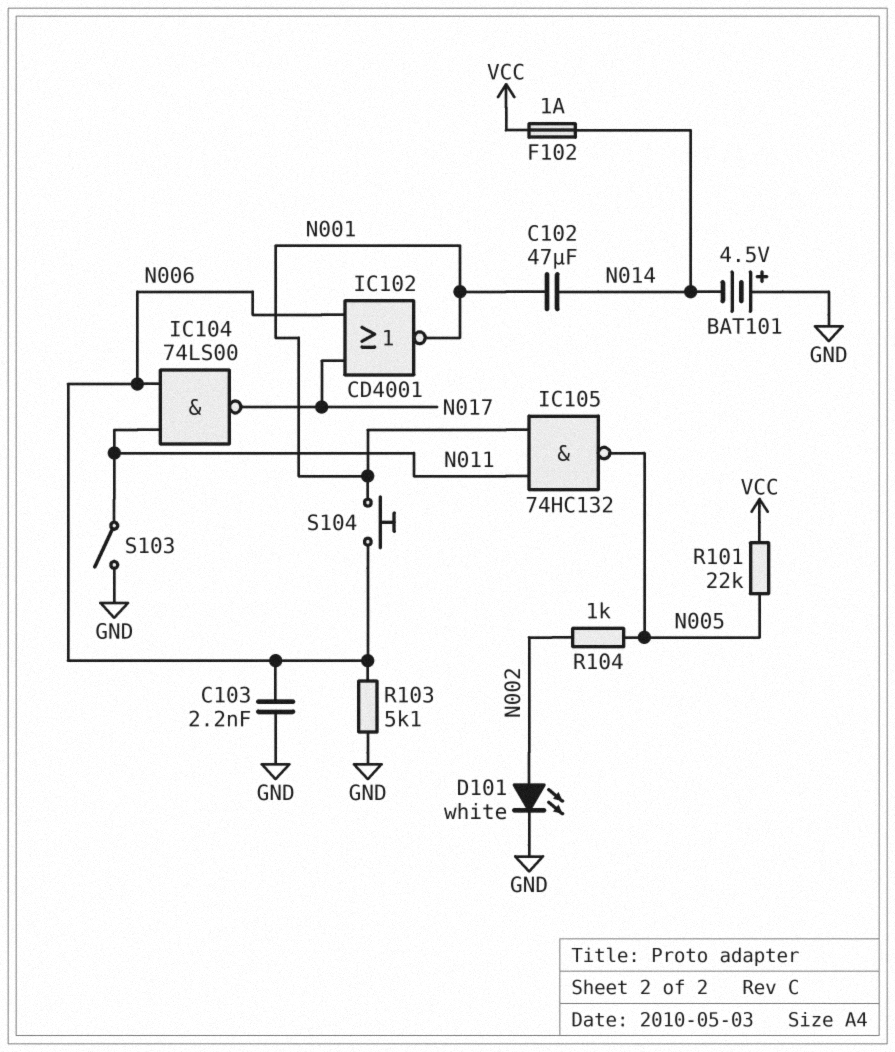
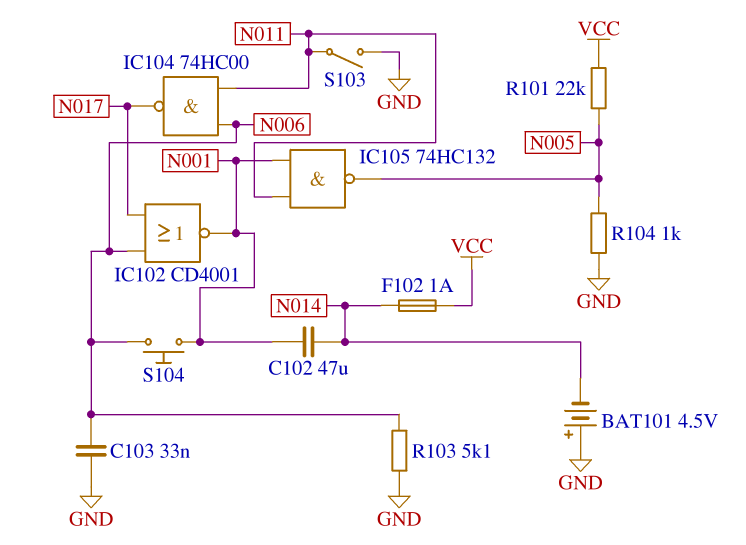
C103: 2.2nF (GND, N006) -> 33nF (GND, N006)
D101: LED white (A N002, K GND) -> none
IC104: NAND 74LS00 (in N006, in N011, out N017) -> NAND 74HC00 (in N006, in N011, out N017)
R104: 1k (N002, N005) -> 1k (GND, N005)

